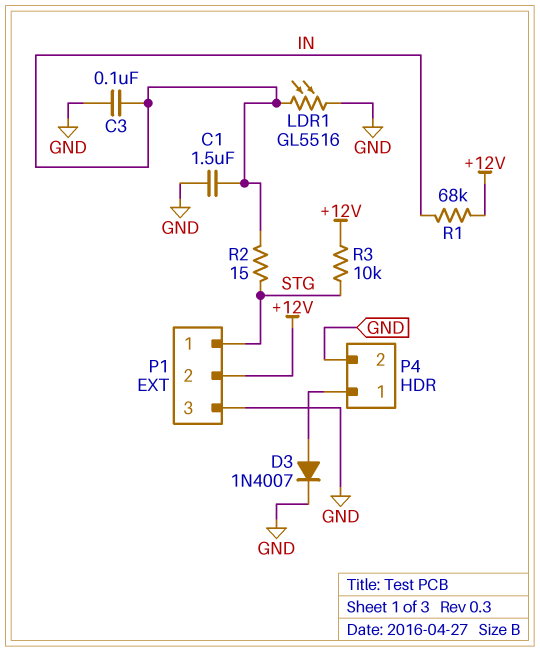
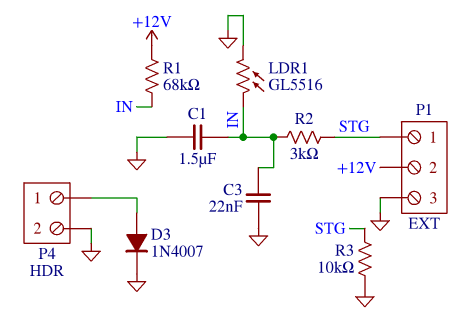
C3: 100nF (GND, IN) -> 22nF (GND, IN)
R2: 15 (IN, STG) -> 3k (IN, STG)
R3: 10k (+12V, STG) -> 10k (GND, STG)

